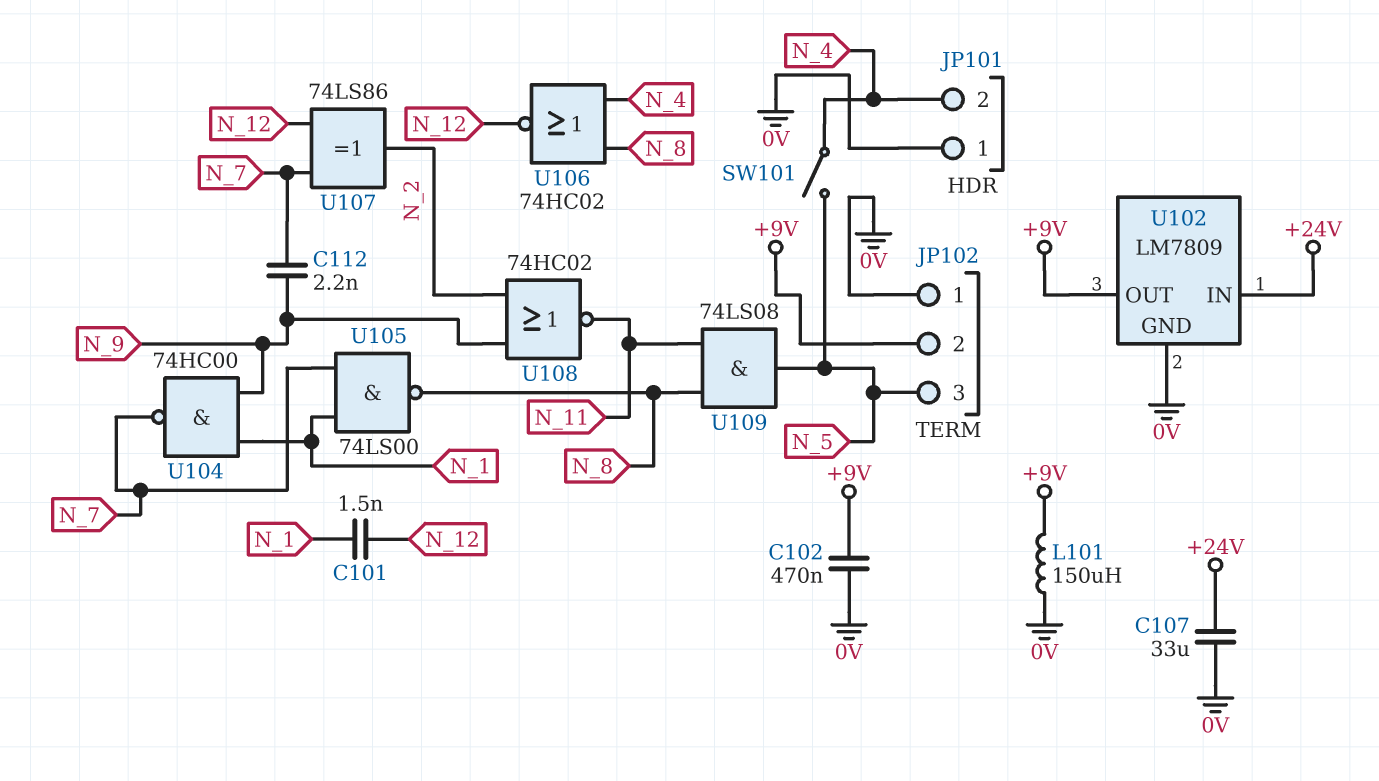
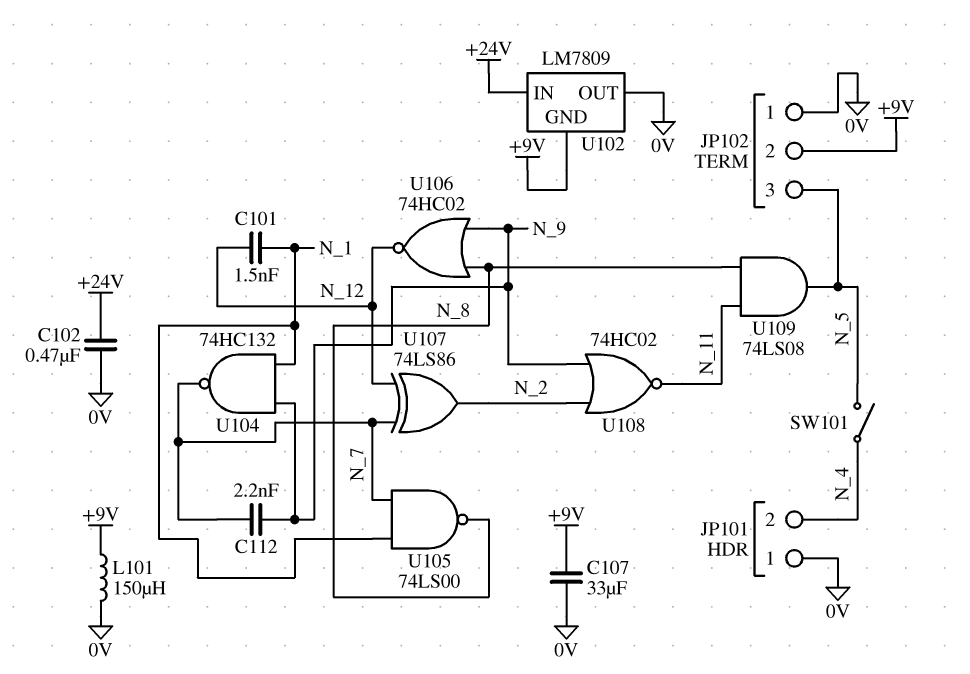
C102: 470nF (+9V, 0V) -> 470nF (+24V, 0V)
C107: 33uF (+24V, 0V) -> 33uF (+9V, 0V)
U102 pin GND: 0V -> +9V
U102 pin OUT: +9V -> 0V
U104: NAND 74HC00 (in N_1, in N_9, out N_7) -> NAND 74HC132 (in N_1, in N_9, out N_7)
U106: NOR 74HC02 (in N_4, in N_8, out N_12) -> NOR 74HC02 (in N_8, in N_9, out N_12)

